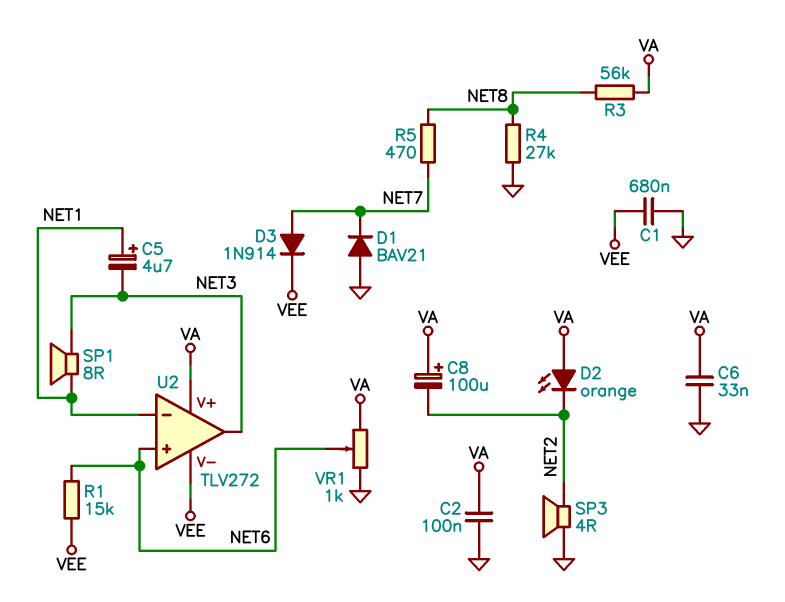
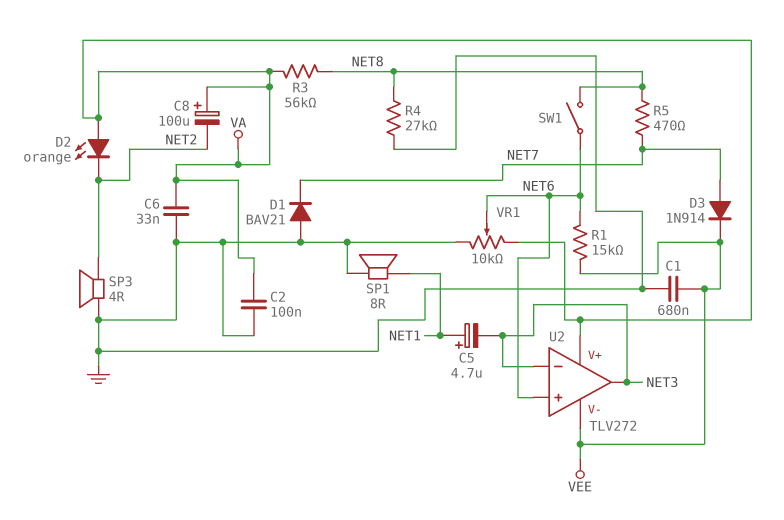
SP1: speaker 8R (NET1, NET3) -> speaker 8R (GND, NET1)
SW1: none -> switch (NET6, NET8)
U2 pin in-: NET1 -> NET3
VR1: 1k (GND, VA, wiper NET6) -> 10k (GND, VA, wiper NET6)

